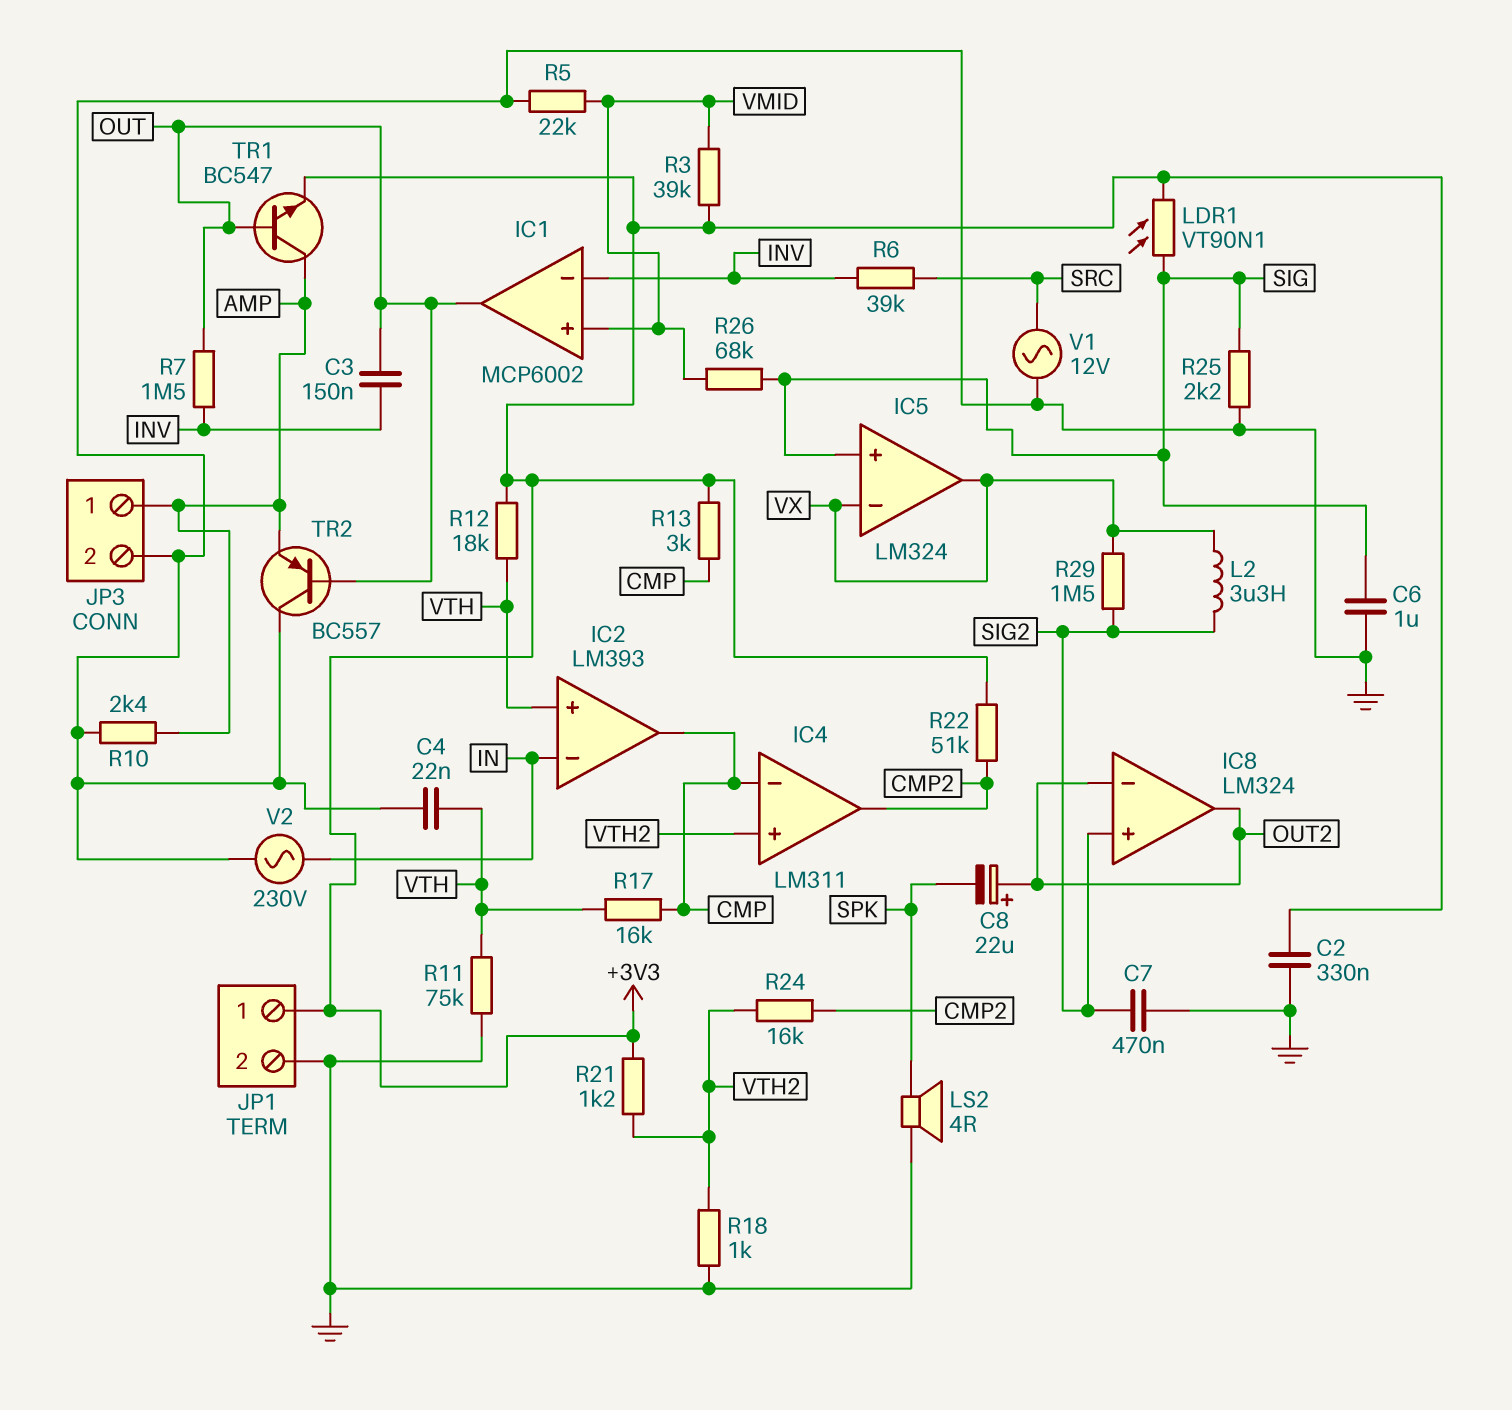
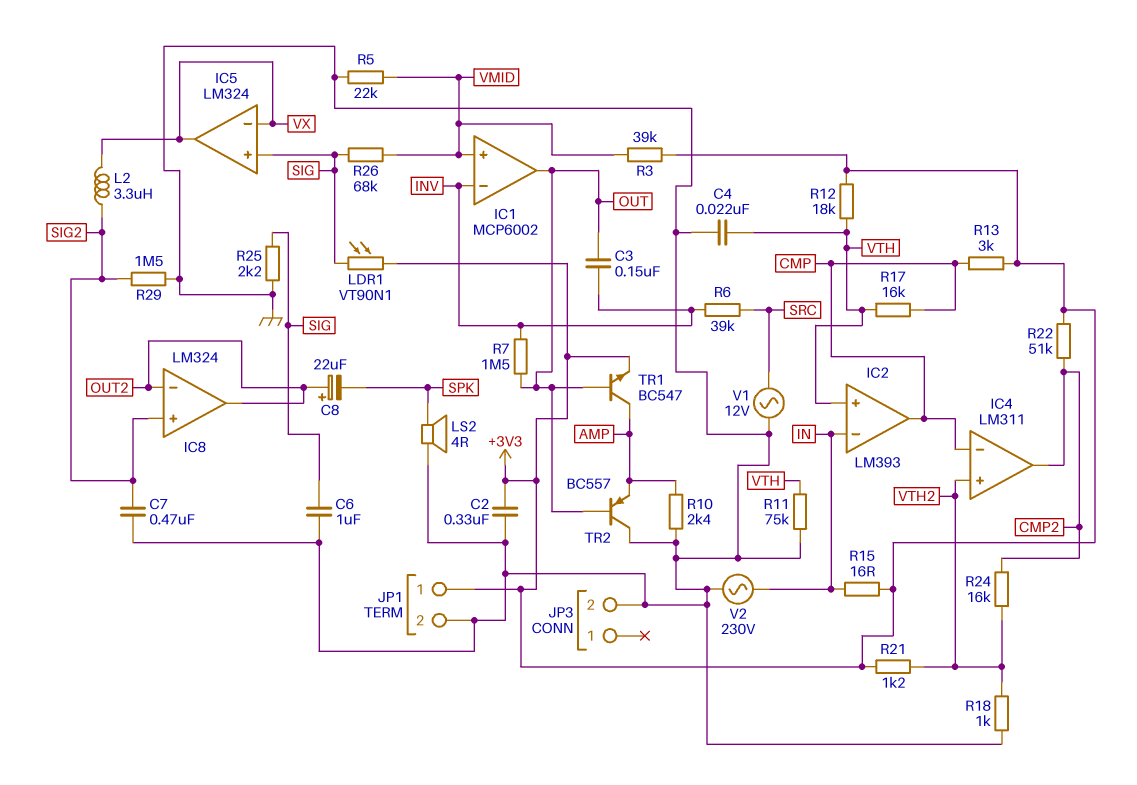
JP3 pin 1: AMP -> none
R15: none -> 16 (+3V3, IN)
R29: 1.5M (SIG2, VX) -> 1.5M (GND, SIG2)

